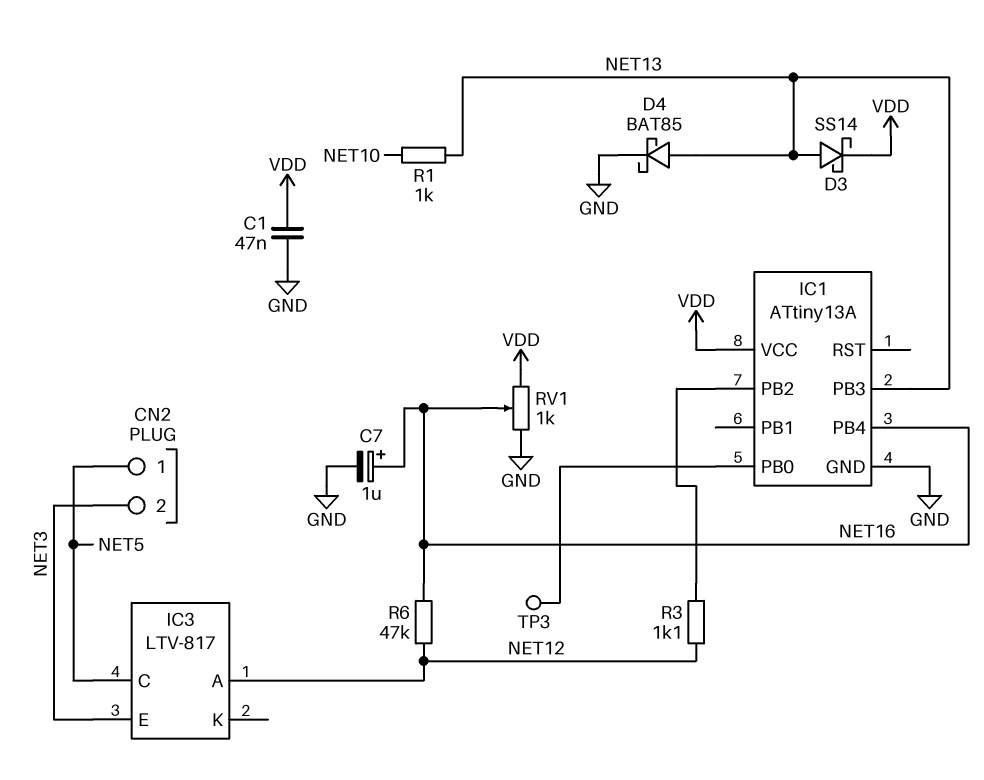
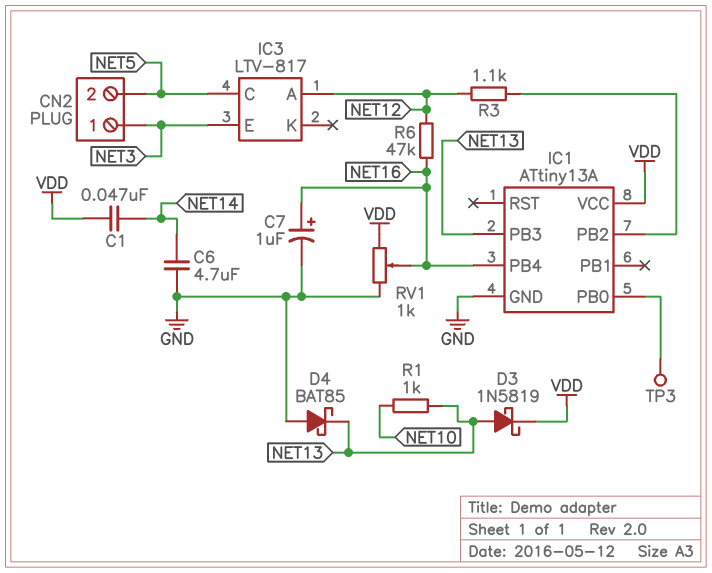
C1: 47nF (GND, VDD) -> 47nF (NET14, VDD)
C6: none -> 4.7uF (GND, NET14)
CN2 pin 1: NET5 -> NET3
CN2 pin 2: NET3 -> NET5
D3: schottky SS14 (A NET13, K VDD) -> schottky 1N5819 (A NET13, K VDD)
D4: schottky BAT85 (A NET13, K GND) -> schottky BAT85 (A GND, K NET13)

